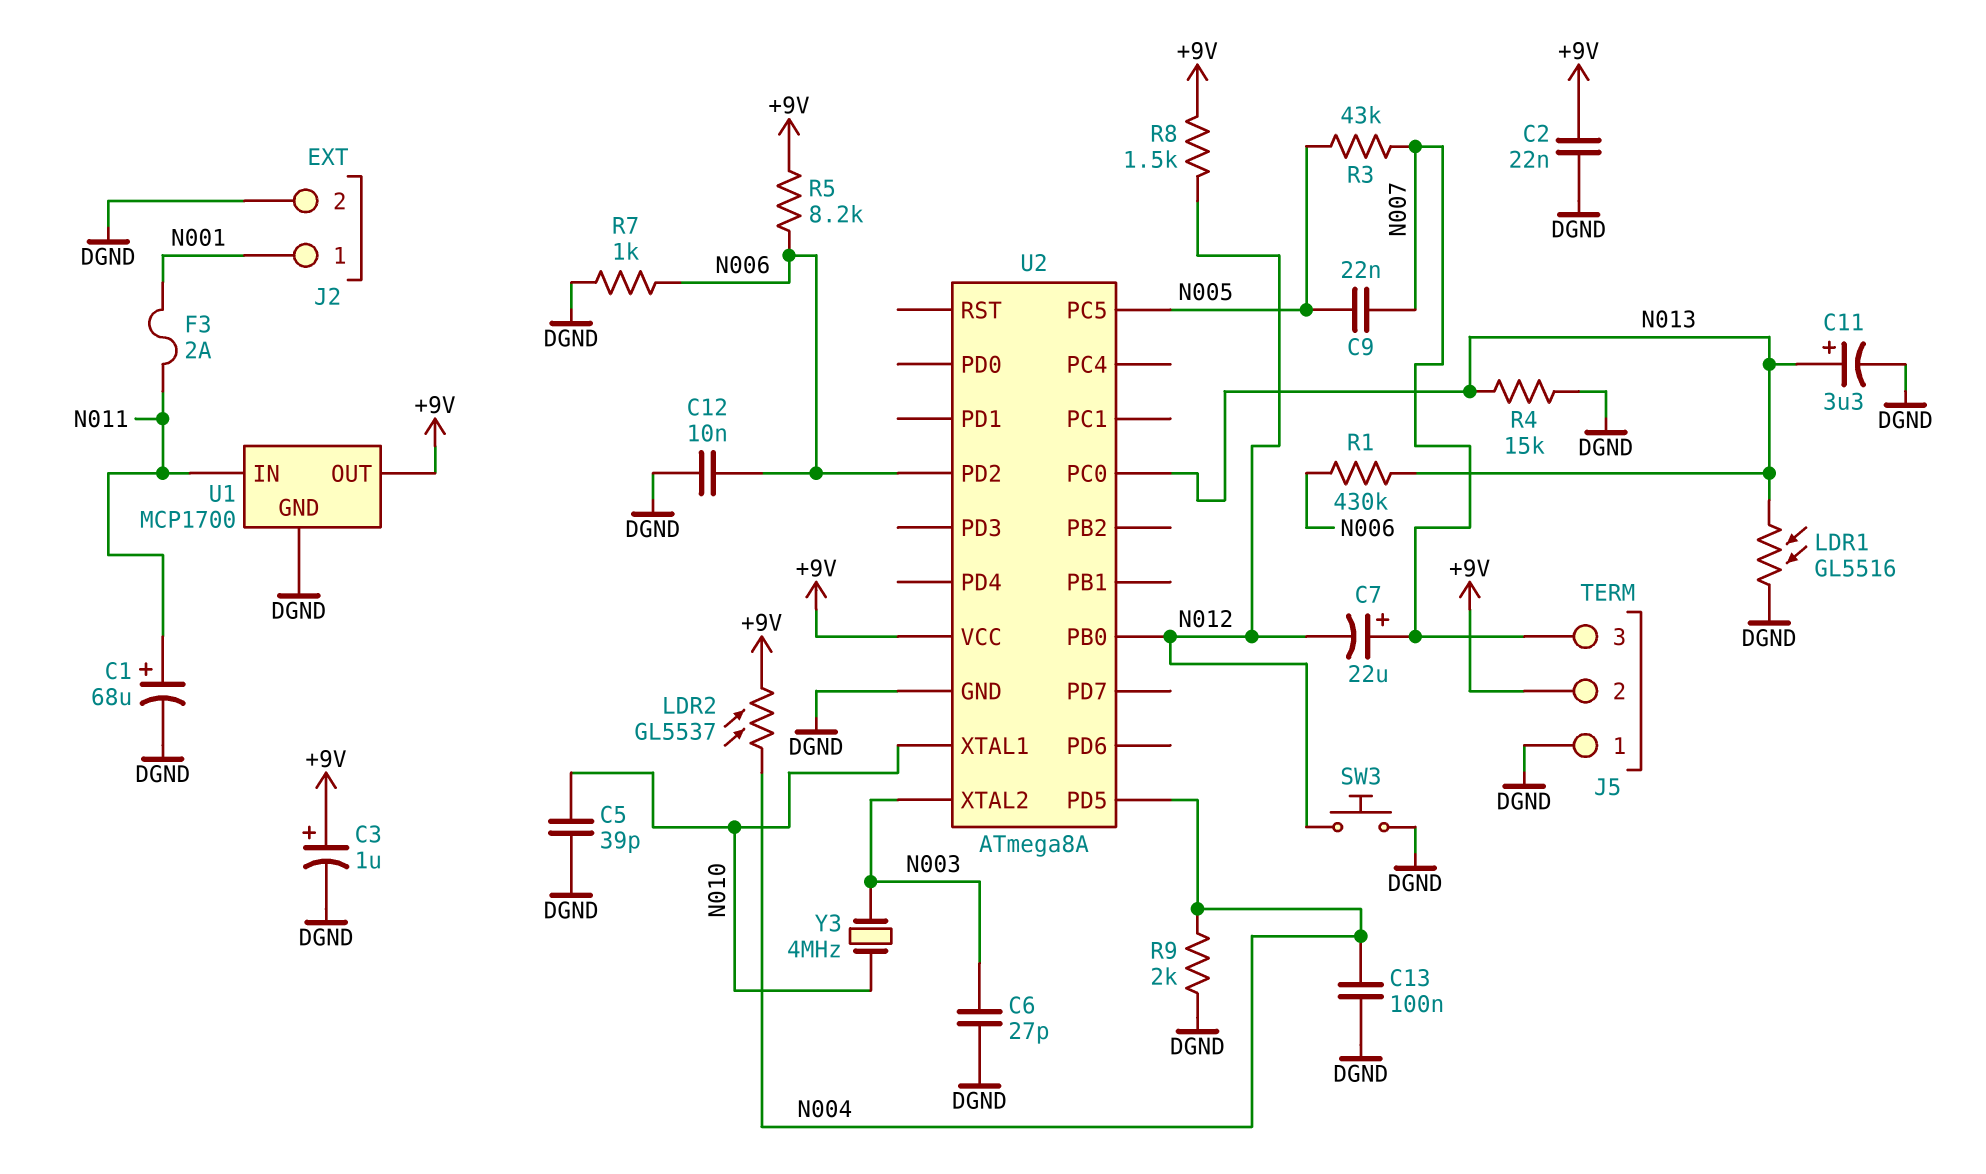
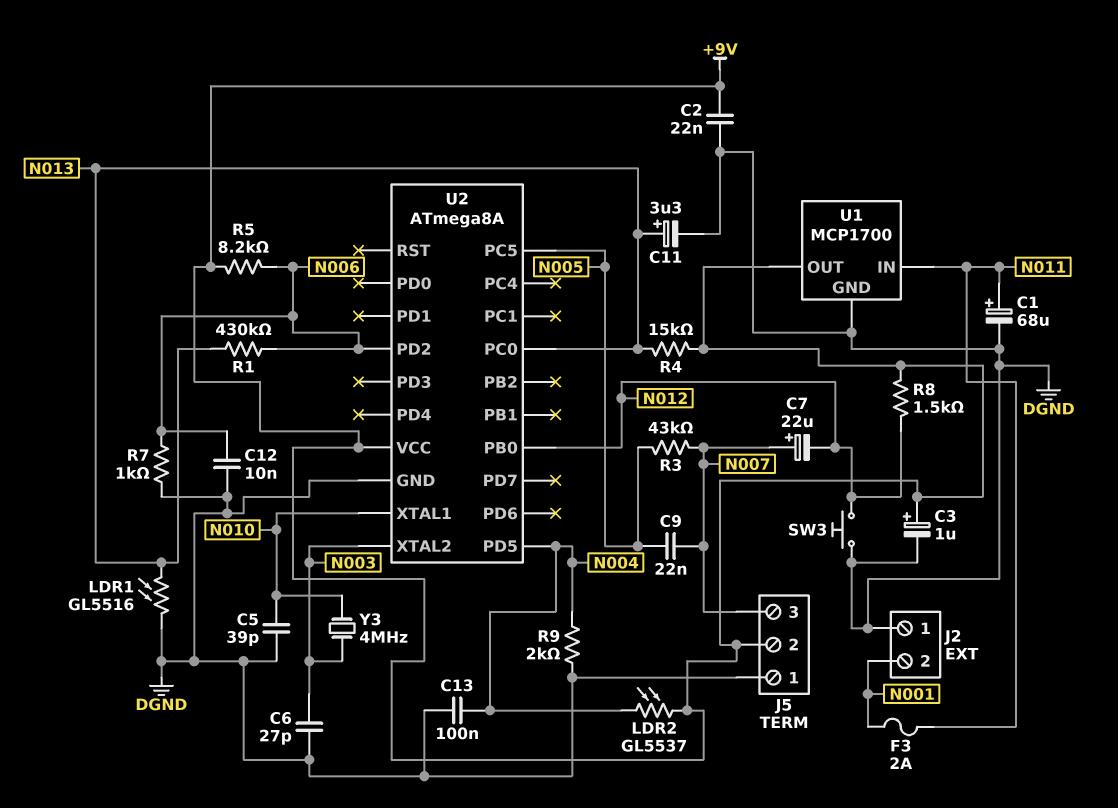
J2 pin 1: N001 -> DGND
J2 pin 2: DGND -> N001
R4: 15k (DGND, N013) -> 15k (+9V, N013)

